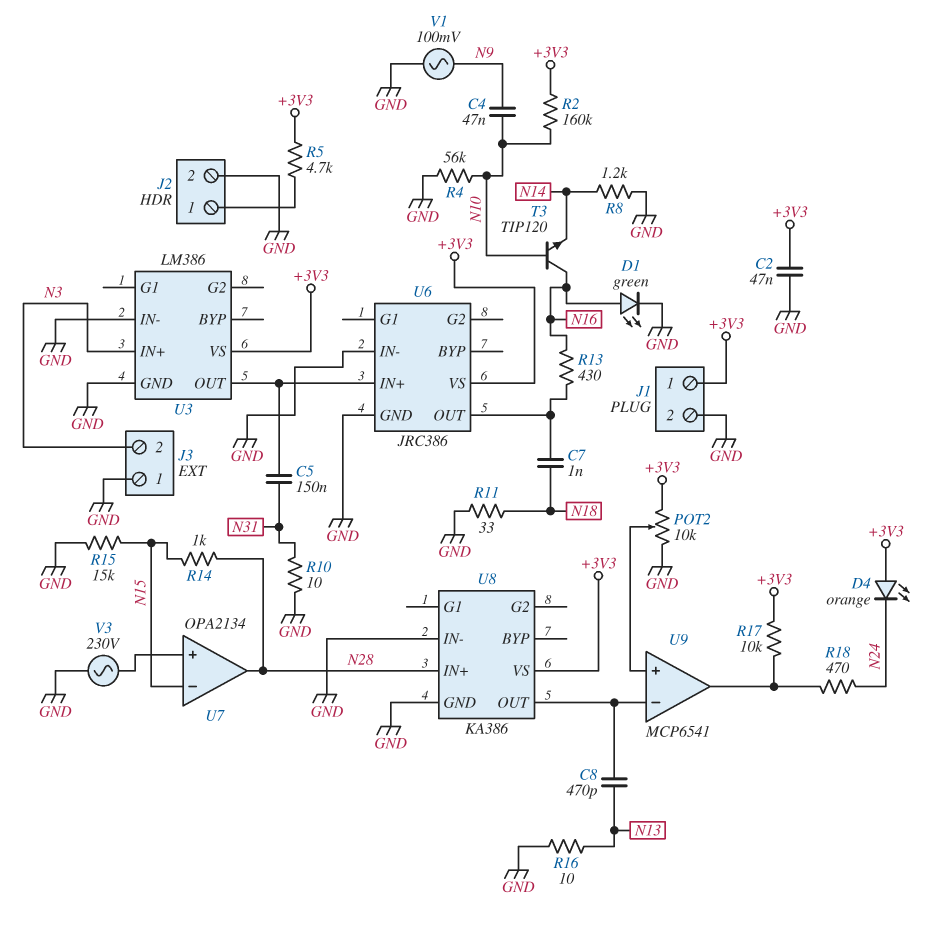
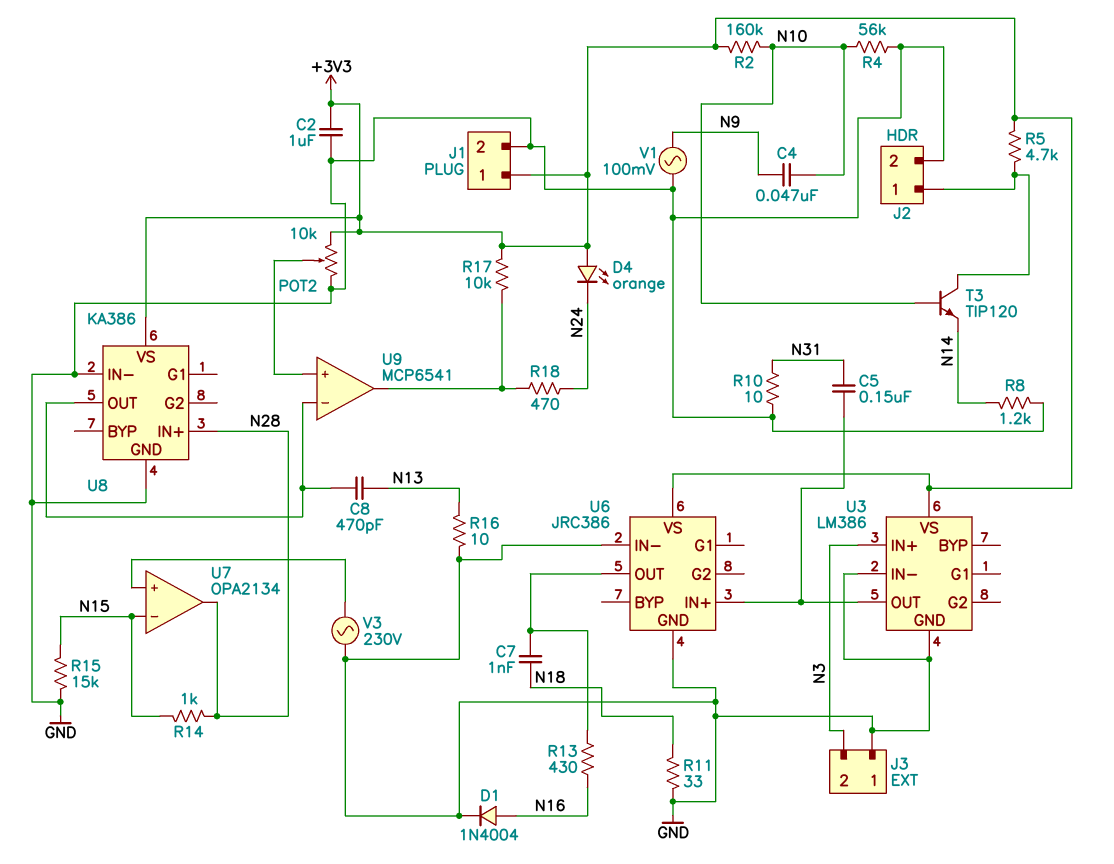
C2: 47nF (+3V3, GND) -> 1uF (+3V3, GND)
D1: LED green (A N16, K GND) -> diode 1N4004 (A N16, K GND)
T3: NPN TIP120 (B N10, C N16, E N14) -> NPN TIP120 (B N10, C J2/1, E N14)

